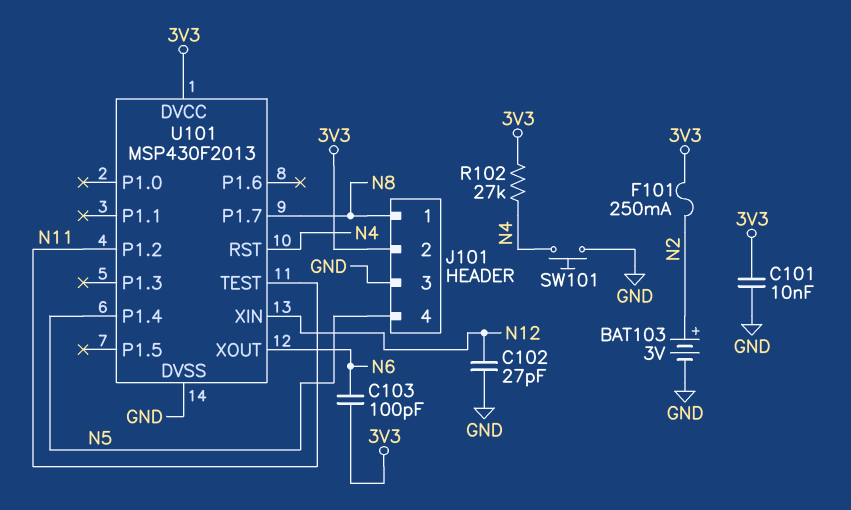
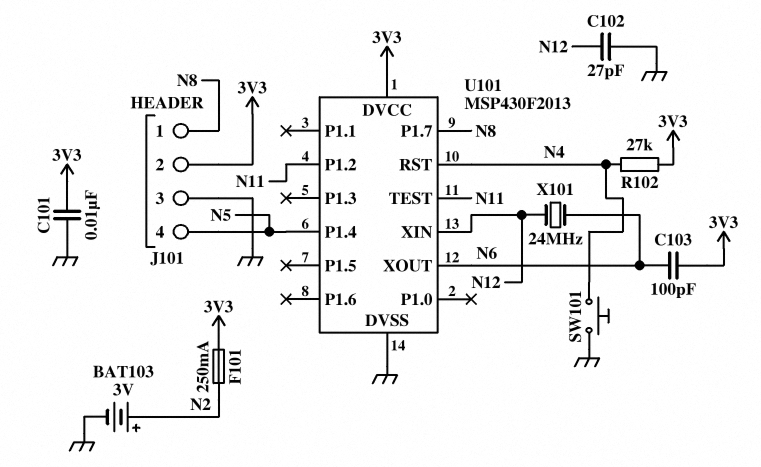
X101: none -> 24MHz (N6, N12)

